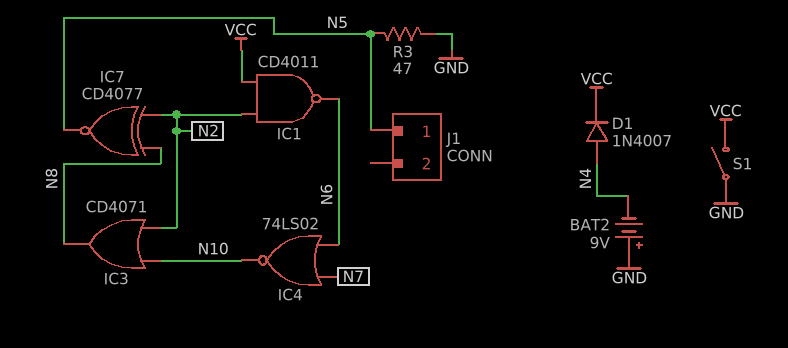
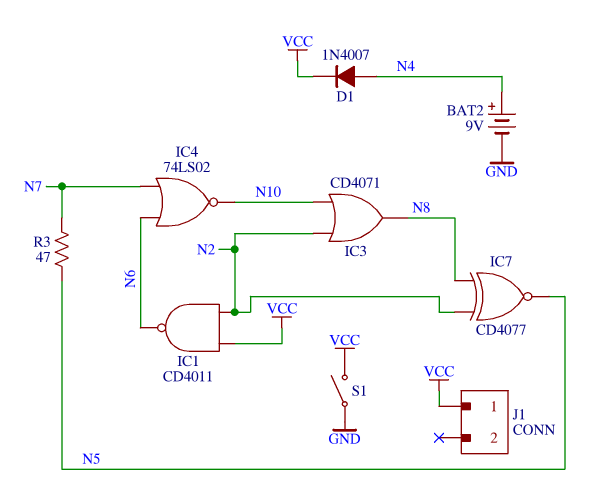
BAT2: 9V (plus GND, minus N4) -> 9V (plus N4, minus GND)
J1 pin 1: N5 -> VCC
R3: 47 (GND, N5) -> 47 (N5, N7)

